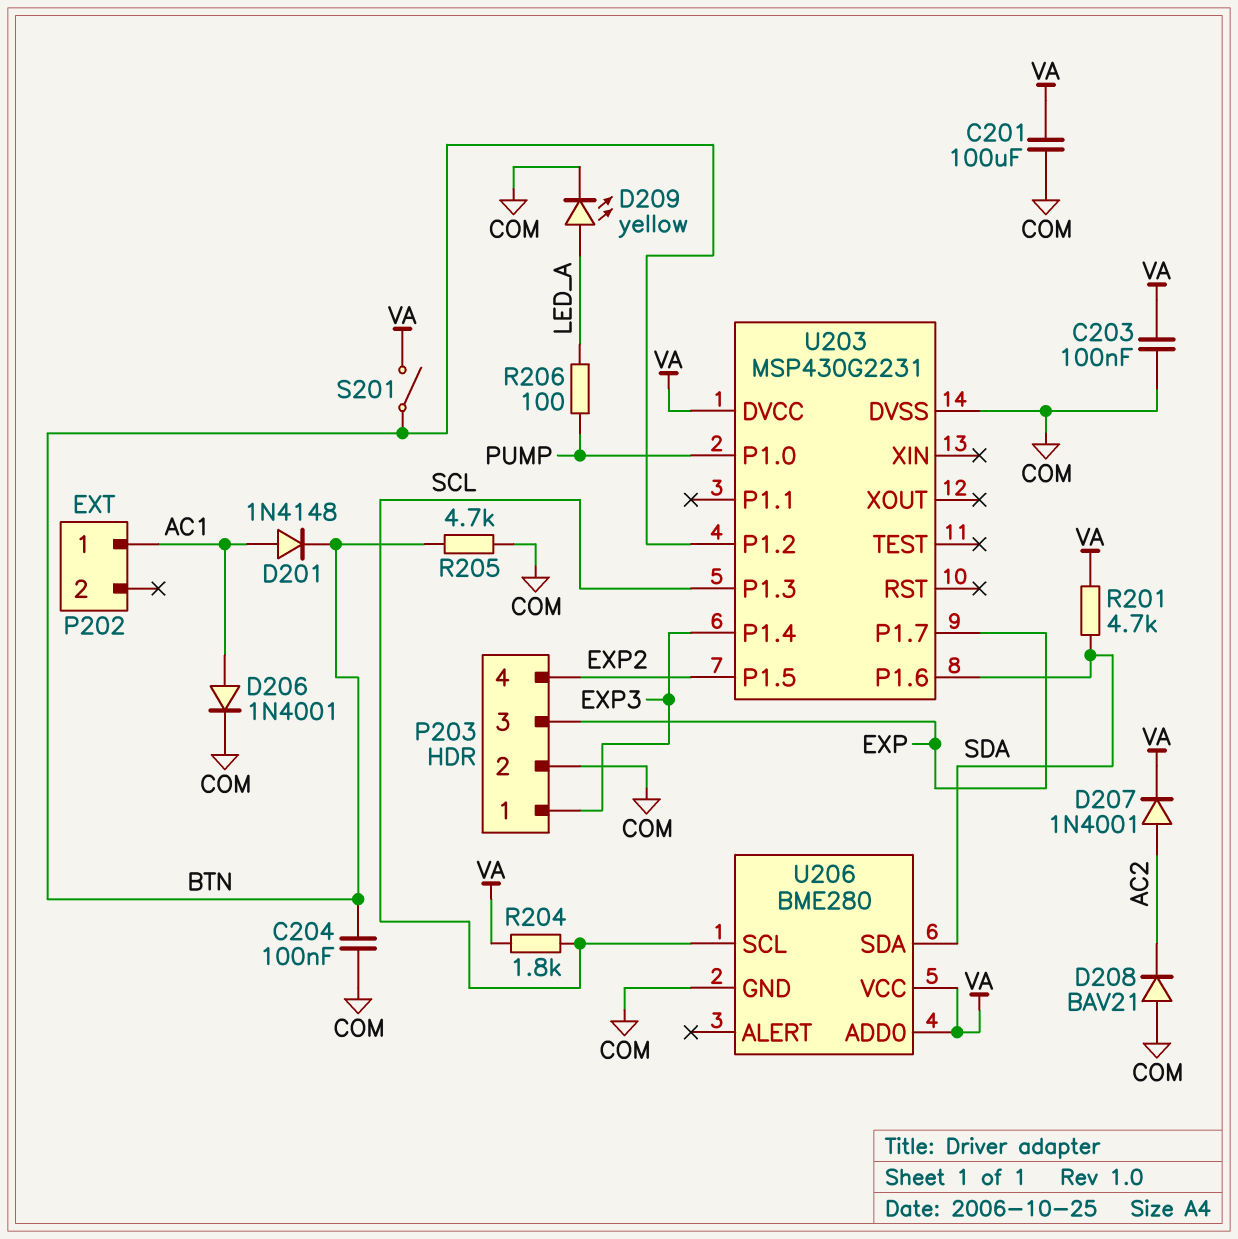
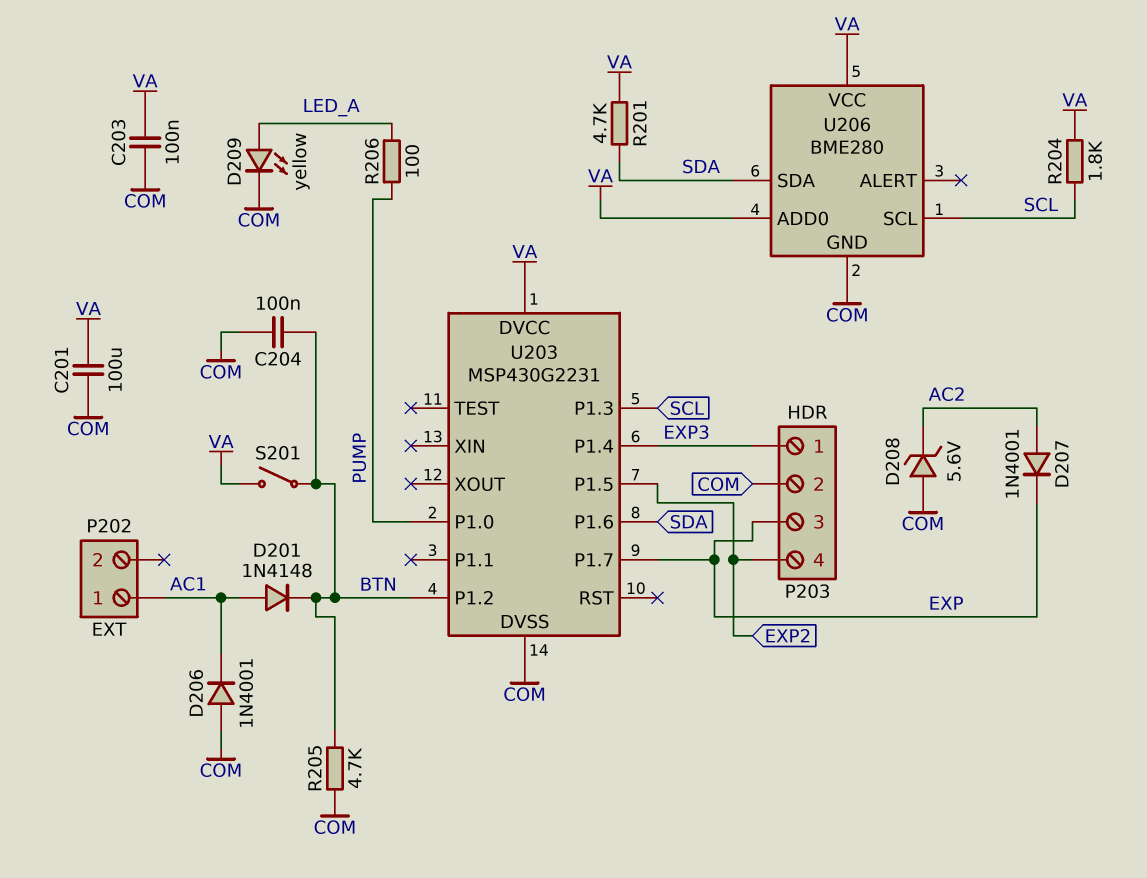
D206: diode 1N4001 (A AC1, K COM) -> diode 1N4001 (A COM, K AC1)
D207: diode 1N4001 (A AC2, K VA) -> diode 1N4001 (A AC2, K EXP)
D208: diode BAV21 (A COM, K AC2) -> zener 5.6V (A COM, K AC2)

